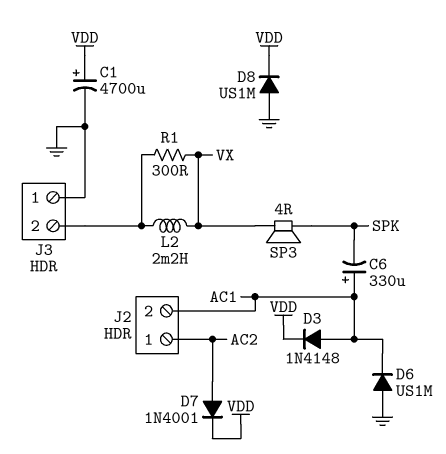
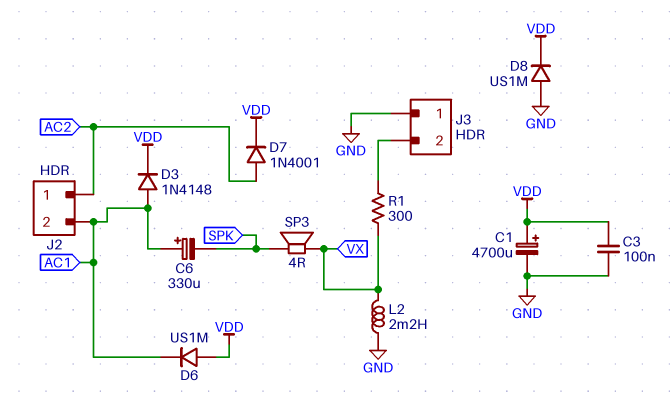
C3: none -> 100nF (GND, VDD)
D6: diode US1M (A GND, K AC1) -> diode US1M (A VDD, K AC1)
L2: 2.2mH (J3/2, VX) -> 2.2mH (GND, VX)

